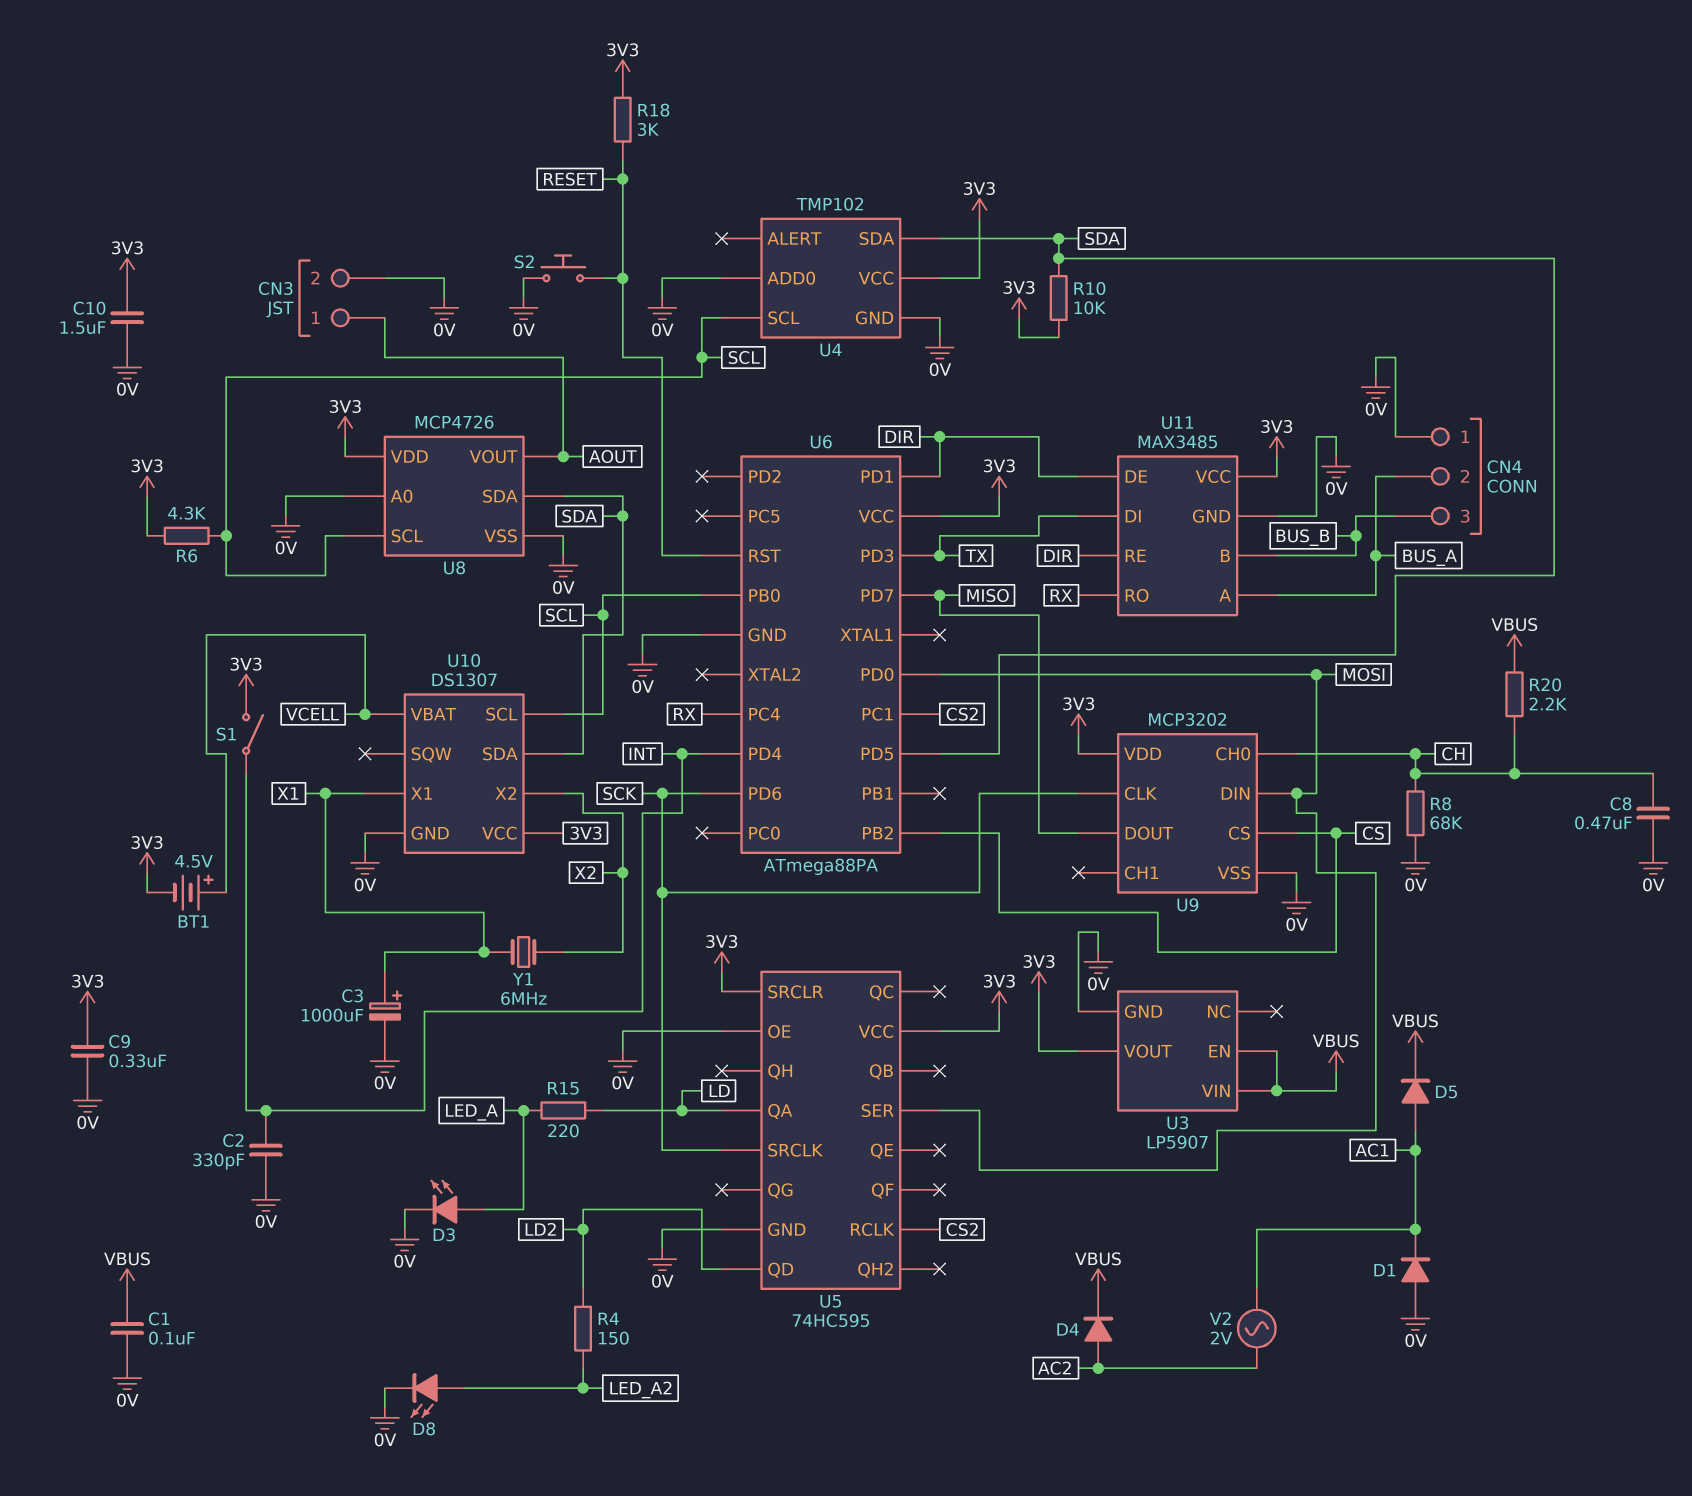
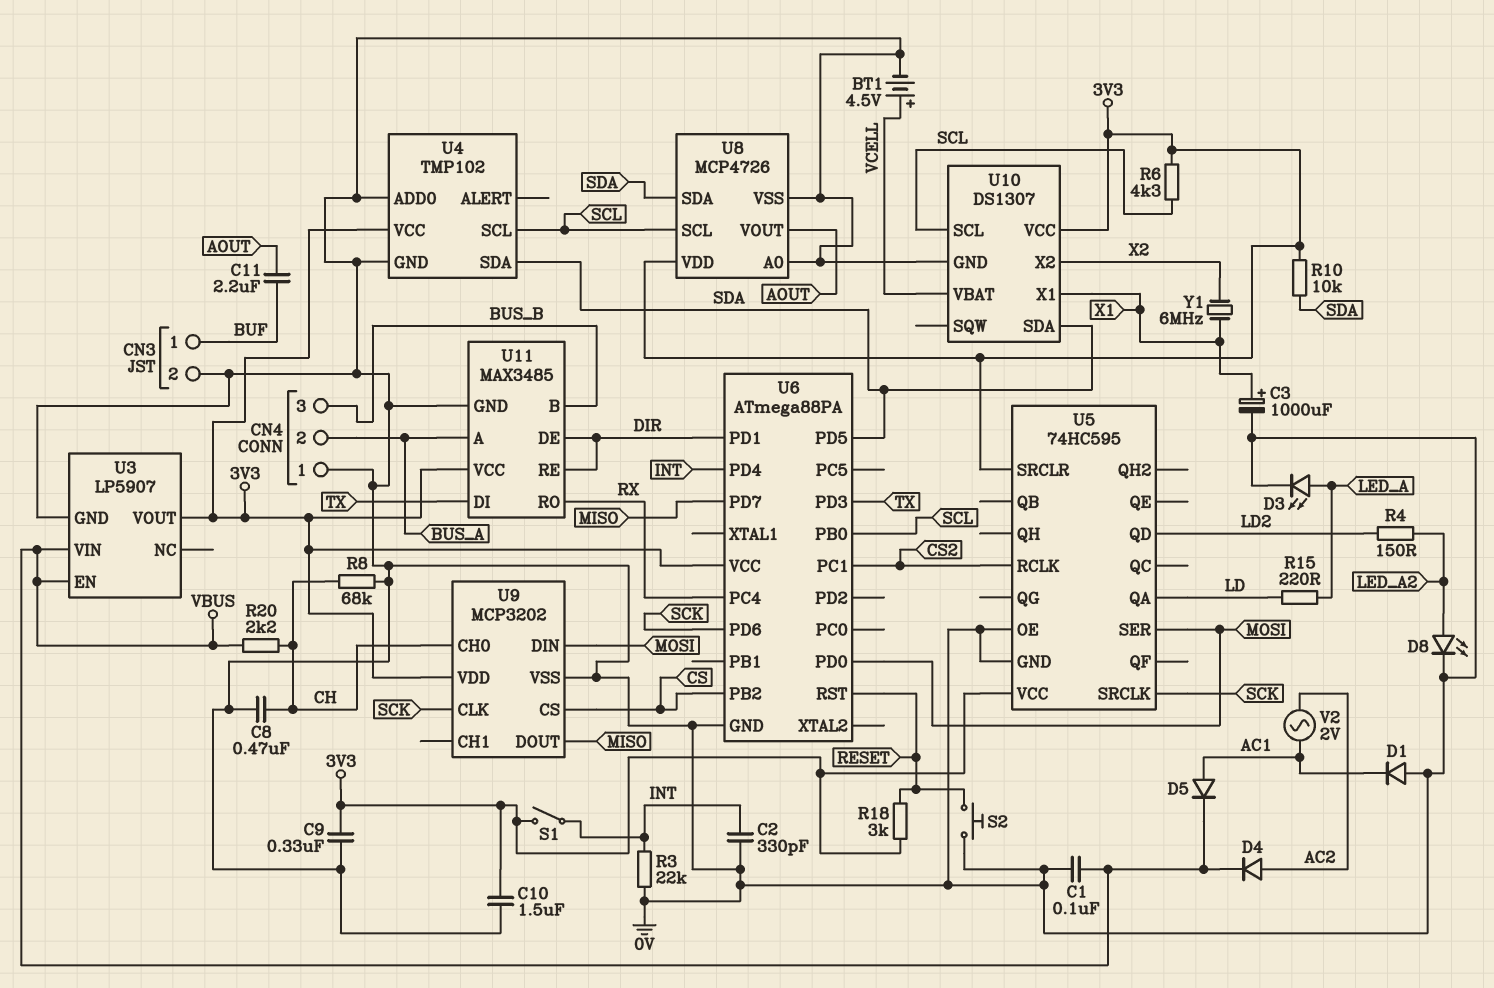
BT1: 4.5V (plus VCELL, minus 3V3) -> 4.5V (plus VCELL, minus 0V)
C11: none -> 2.2uF (AOUT, BUF)
CN3 pin 1: AOUT -> BUF
R3: none -> 22k (0V, INT)

